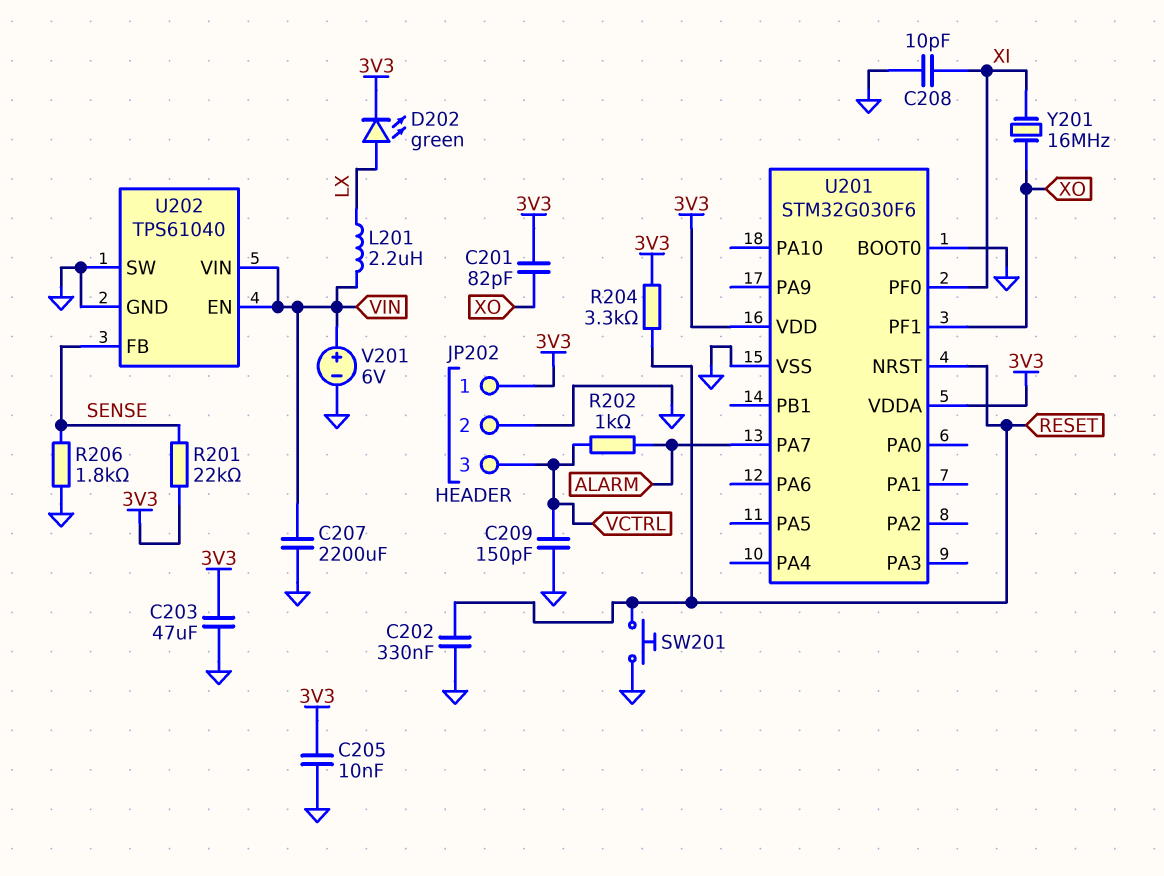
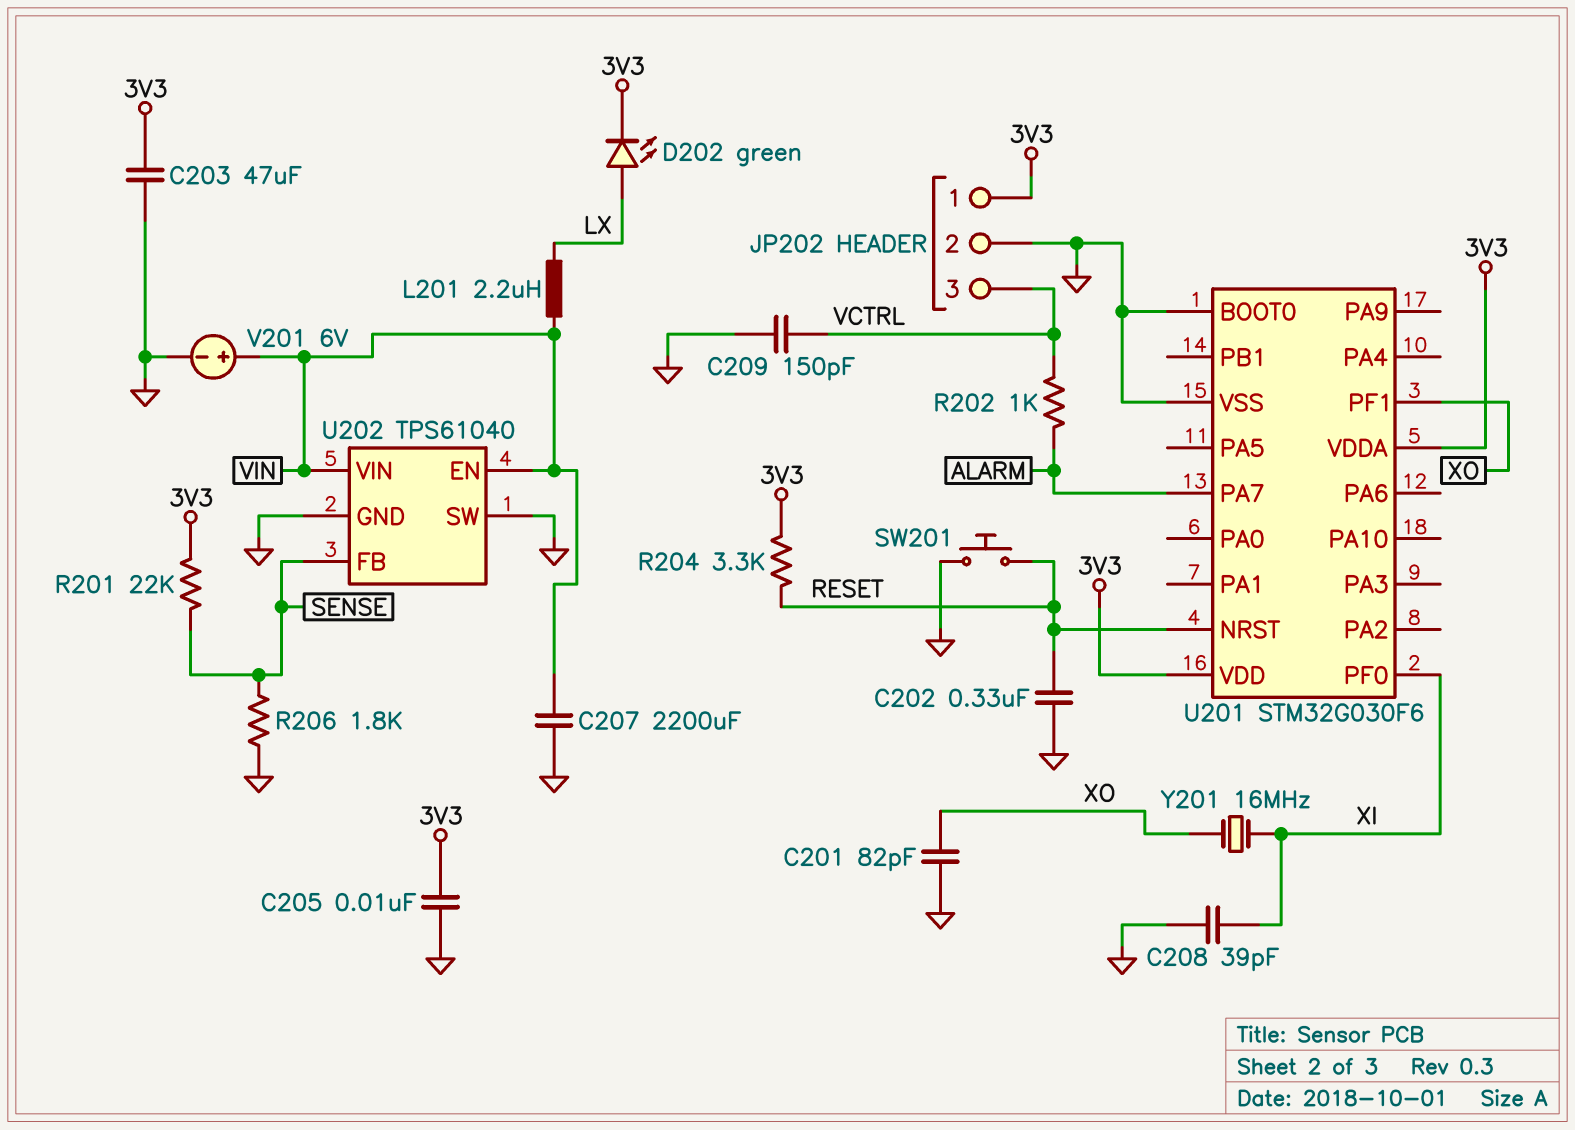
C201: 82pF (3V3, XO) -> 82pF (GND, XO)
C208: 10pF (GND, XI) -> 39pF (GND, XI)

